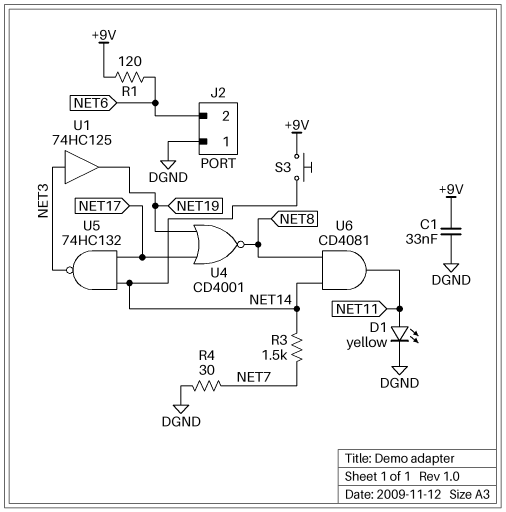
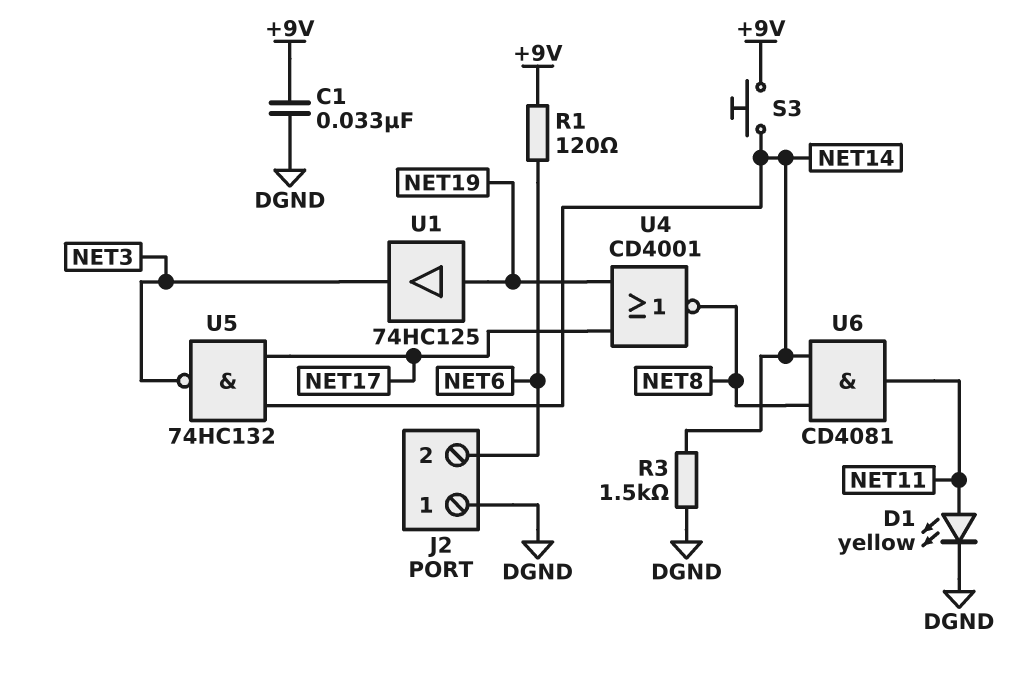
R3: 1.5k (NET7, NET14) -> 1.5k (DGND, NET14)
R4: 30 (DGND, NET7) -> none
U1: buffer 74HC125 (in NET3, out NET19) -> buffer 74HC125 (in NET19, out NET3)

